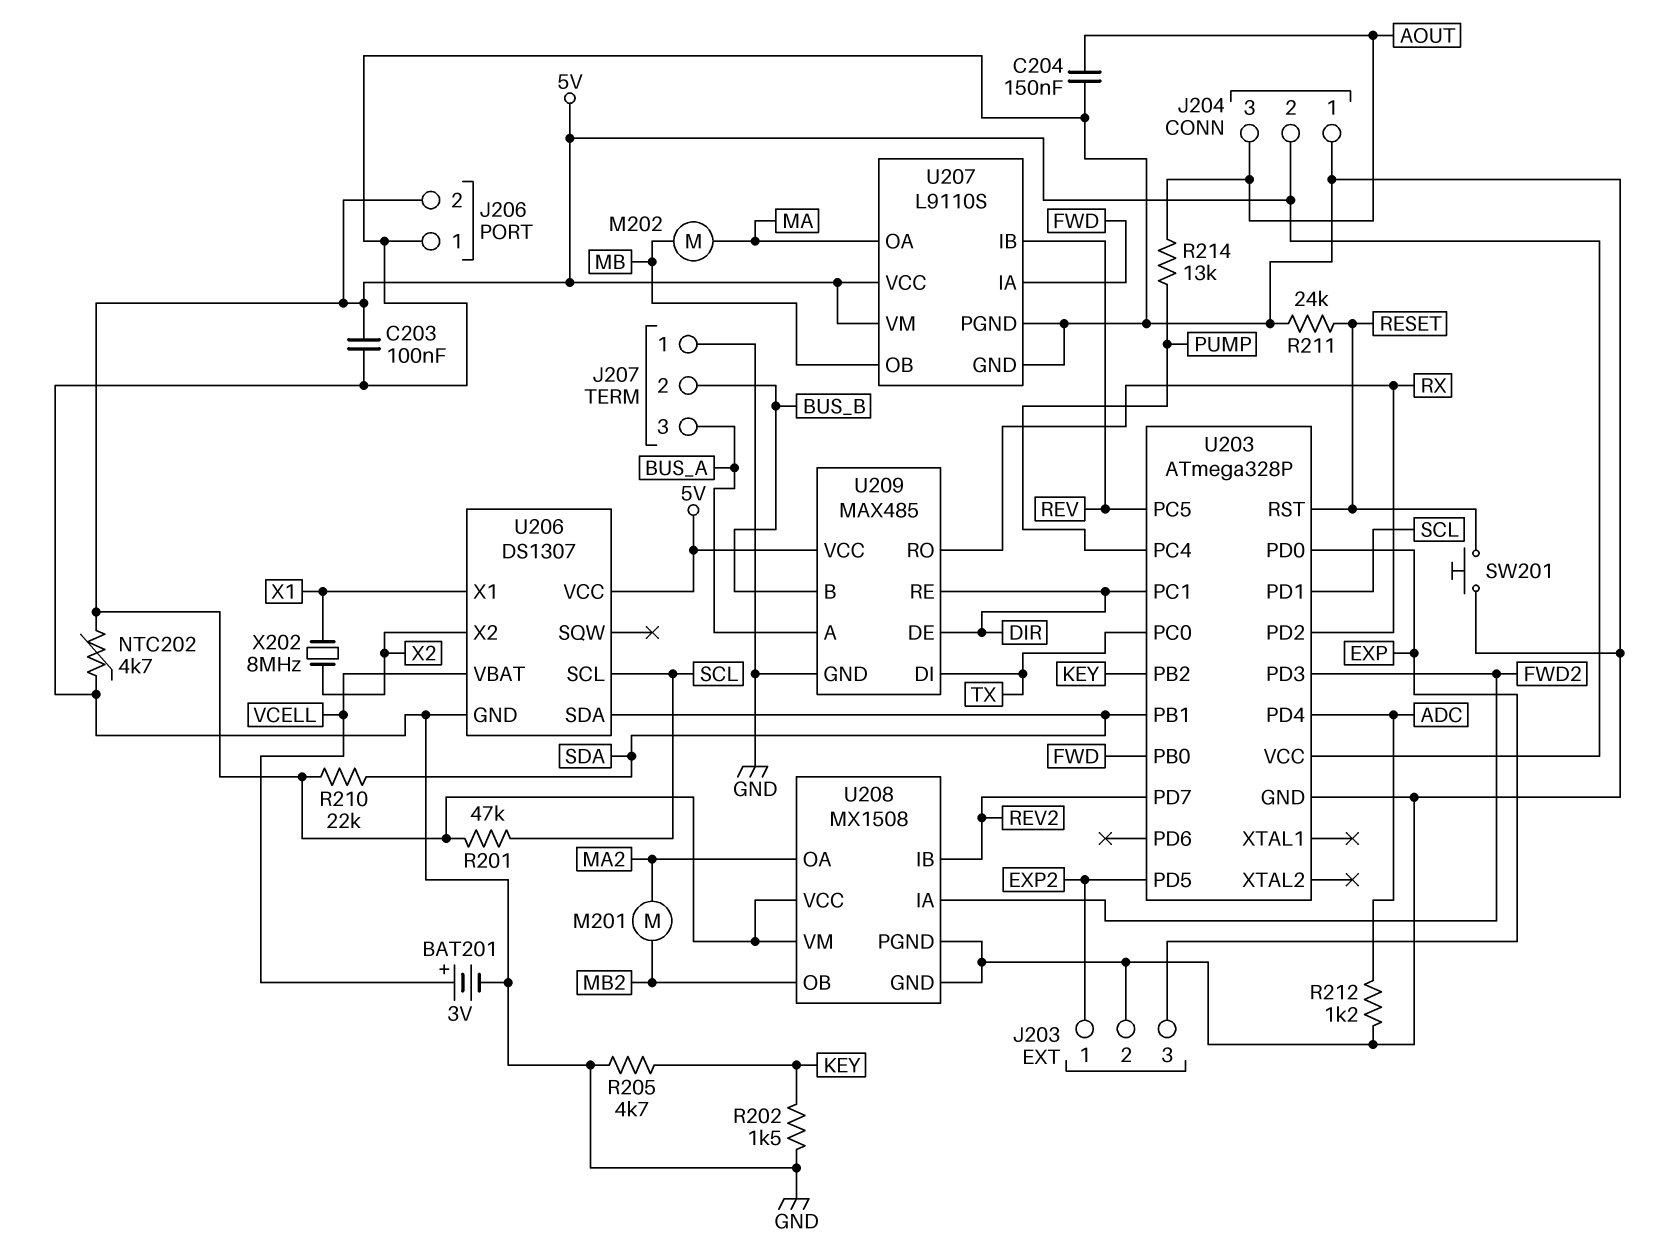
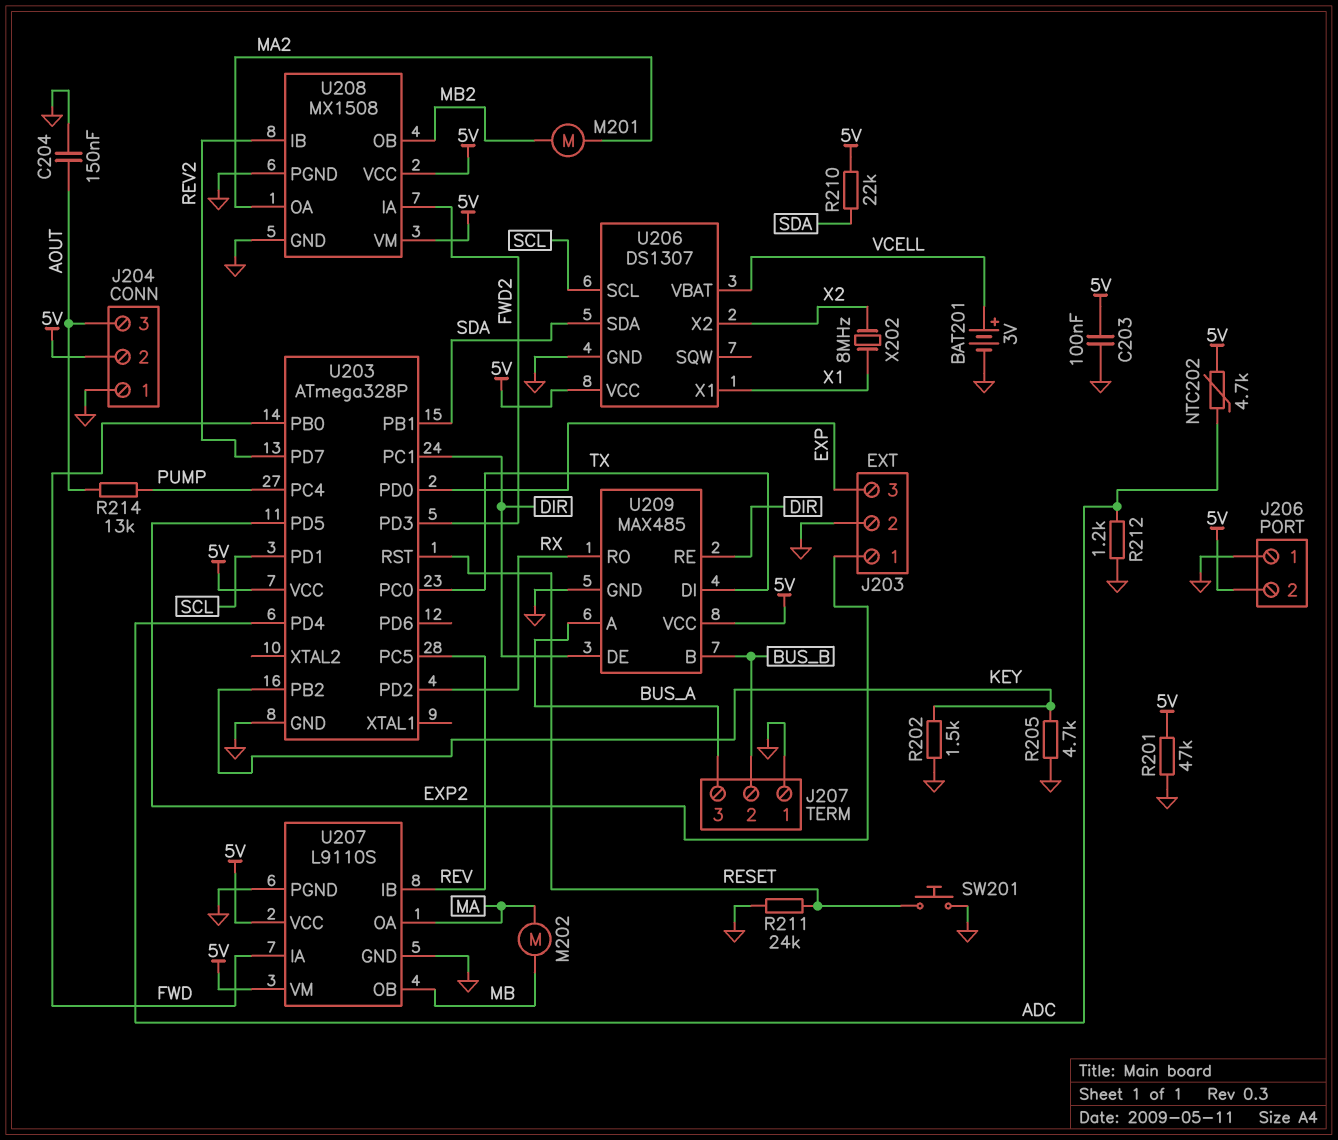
NTC202: 4.7k (5V, GND) -> 4.7k (5V, ADC)
R201: 47k (5V, SCL) -> 47k (5V, GND)

